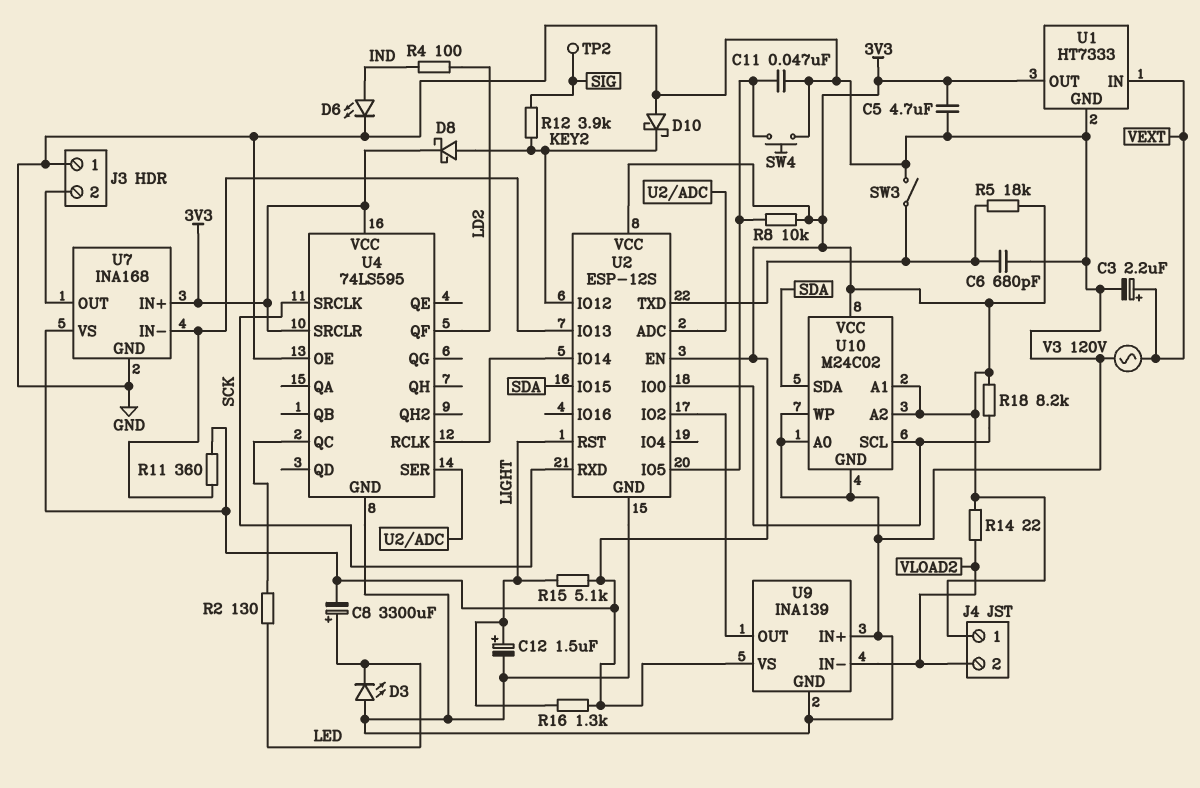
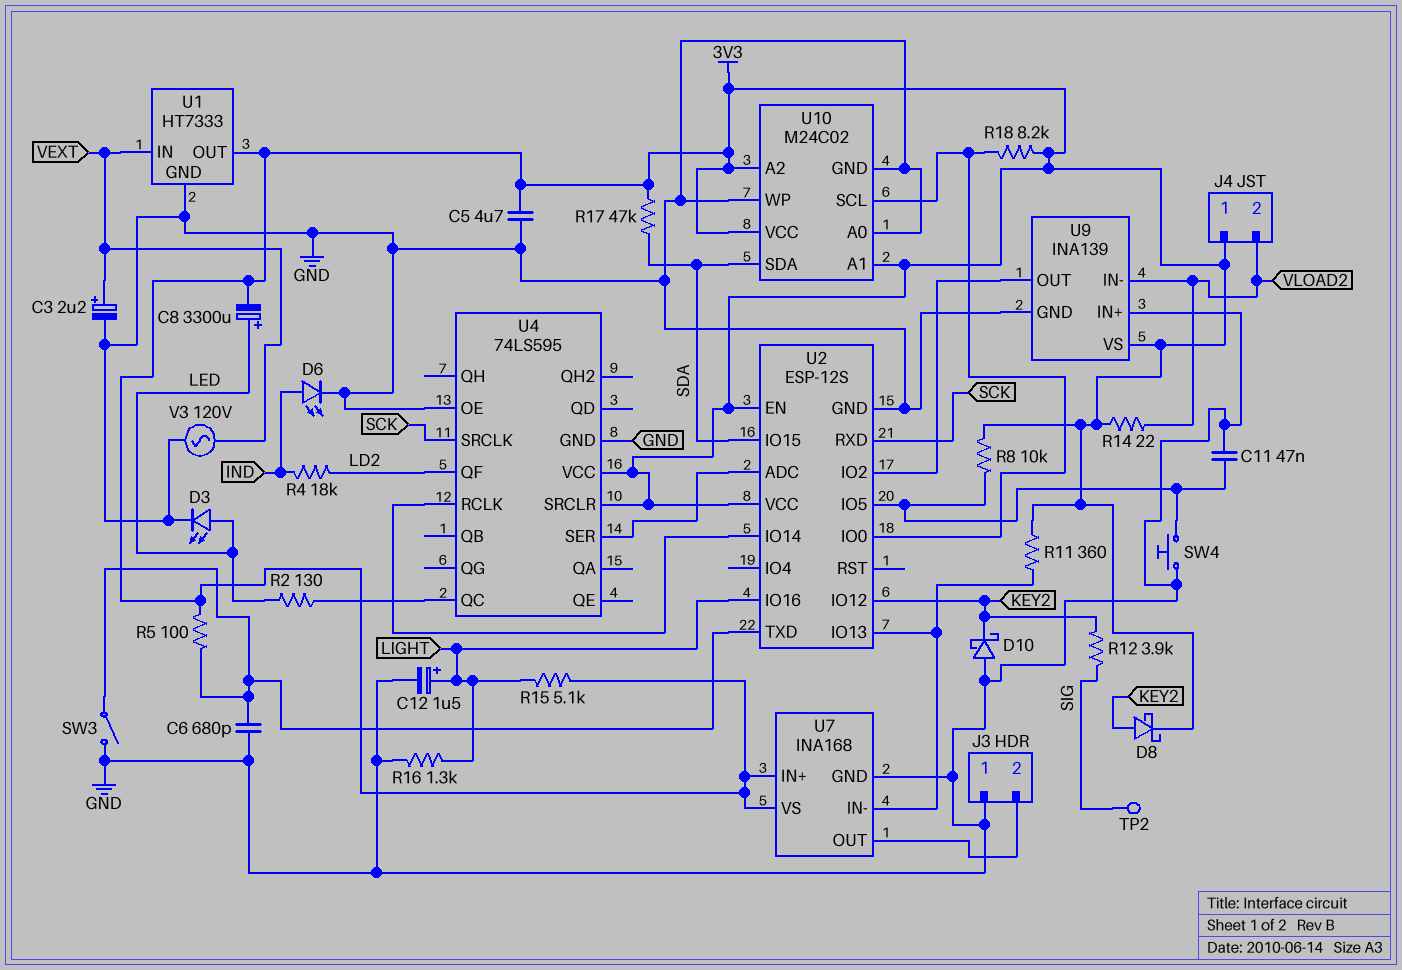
D3: LED (A GND, K LED) -> LED (A LED, K GND)
R4: 100 (IND, LD2) -> 18k (IND, LD2)
R5: 18k (3V3, U2/TXD) -> 100 (3V3, U2/TXD)
R16: 1.3k (3V3, LIGHT) -> 1.3k (GND, LIGHT)
R17: none -> 47k (3V3, SDA)
U2 pin IO16: none -> LIGHT
U2 pin RST: LIGHT -> none

